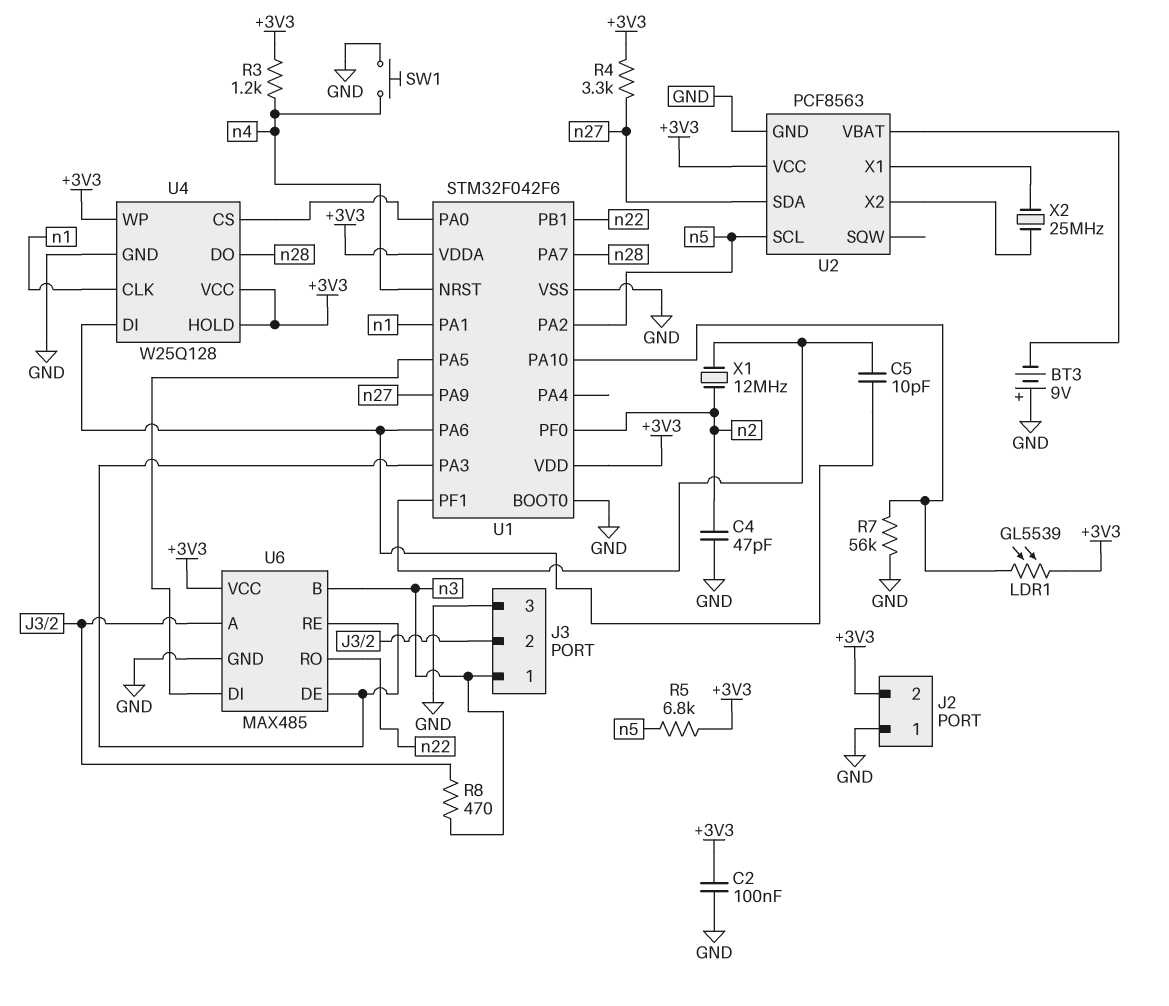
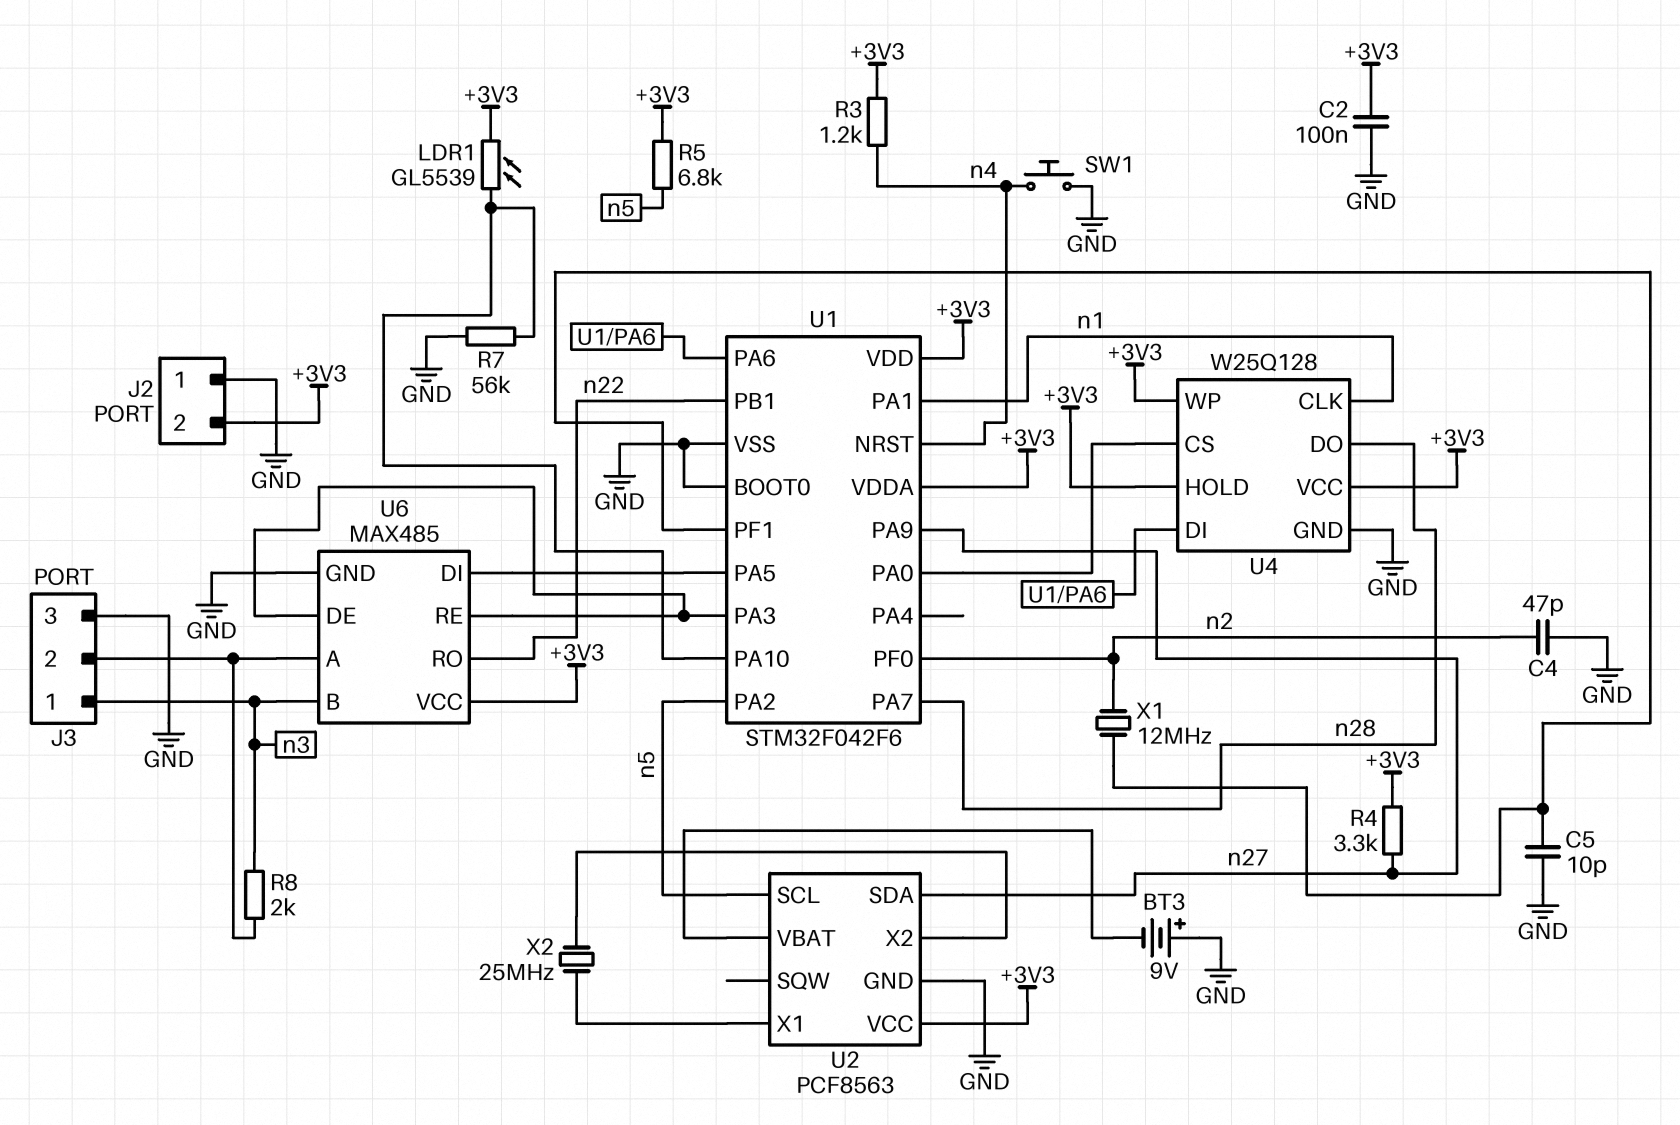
C5: 10pF (U1/PA6, U1/PF1) -> 10pF (GND, U1/PF1)
R8: 470 (J3/2, n3) -> 2k (J3/2, n3)

